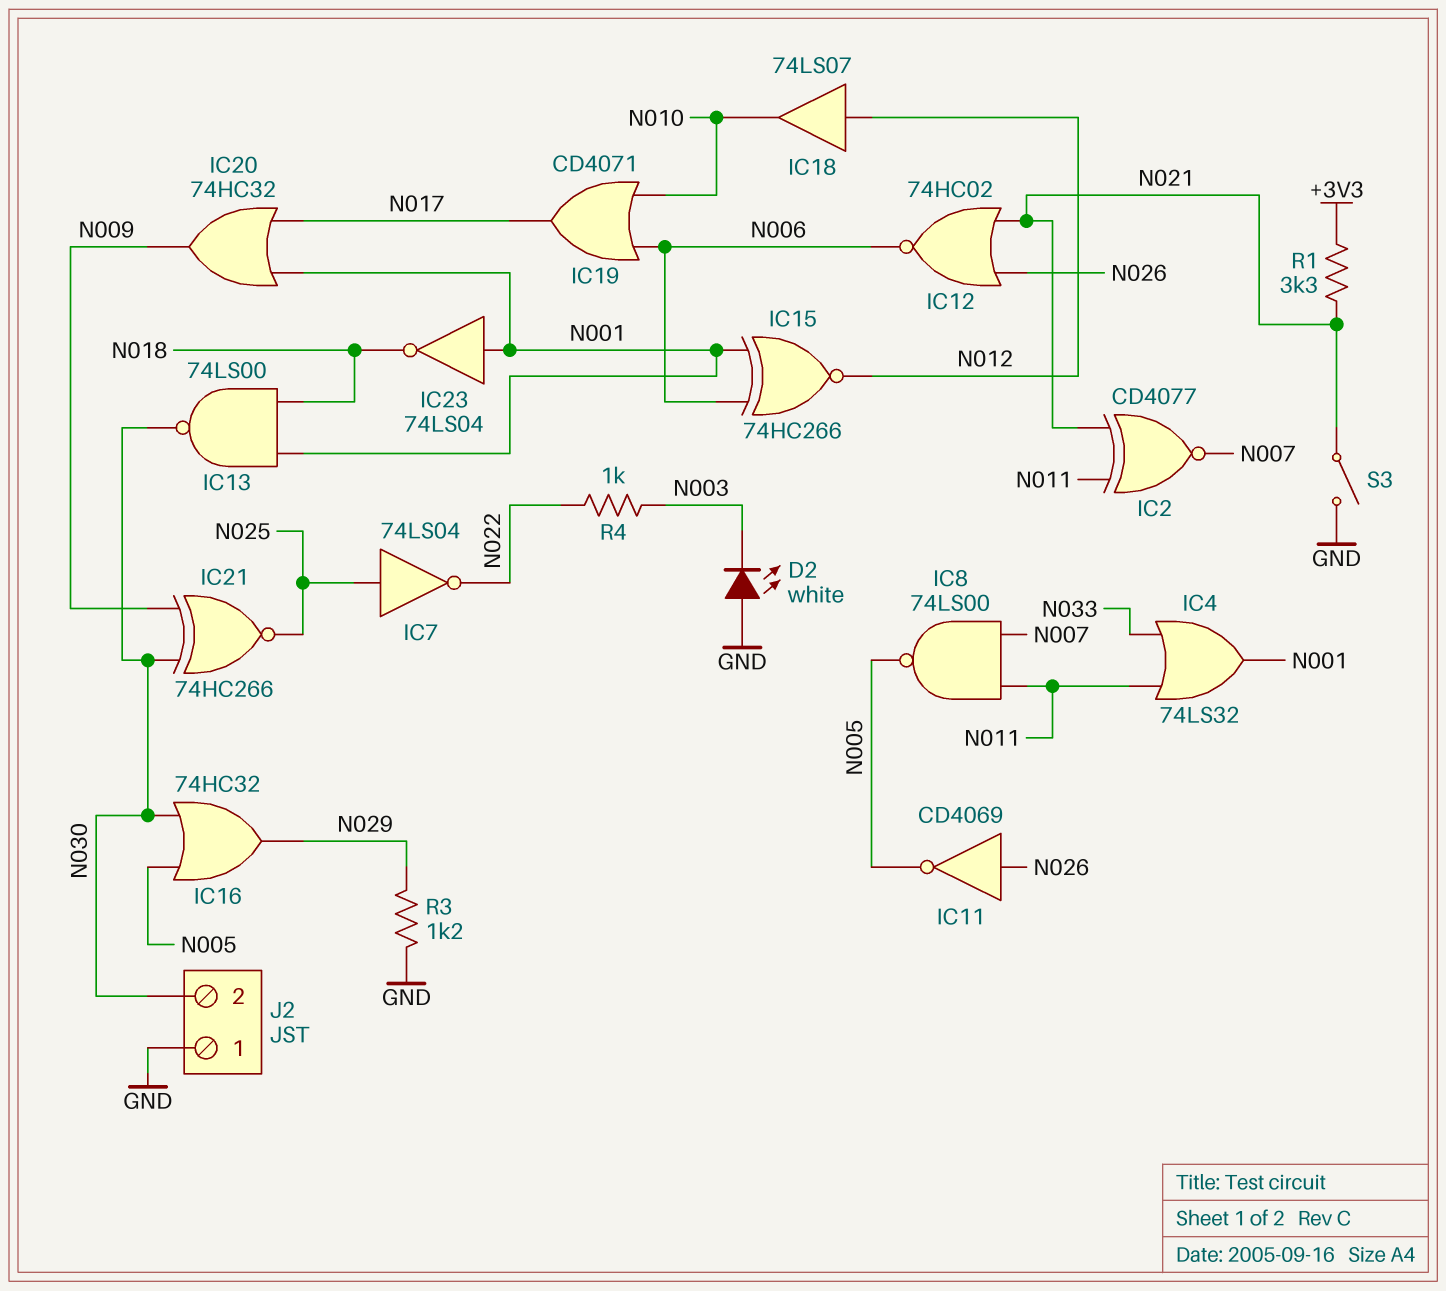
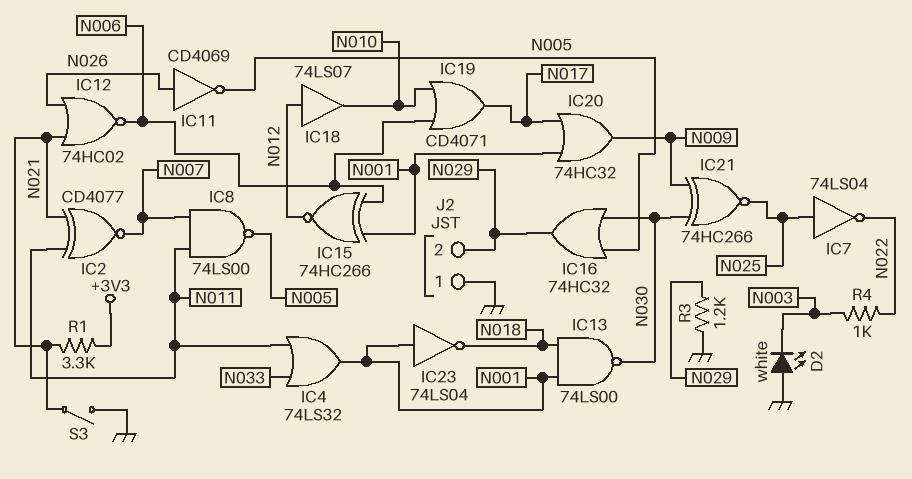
J2 pin 2: N030 -> N029

